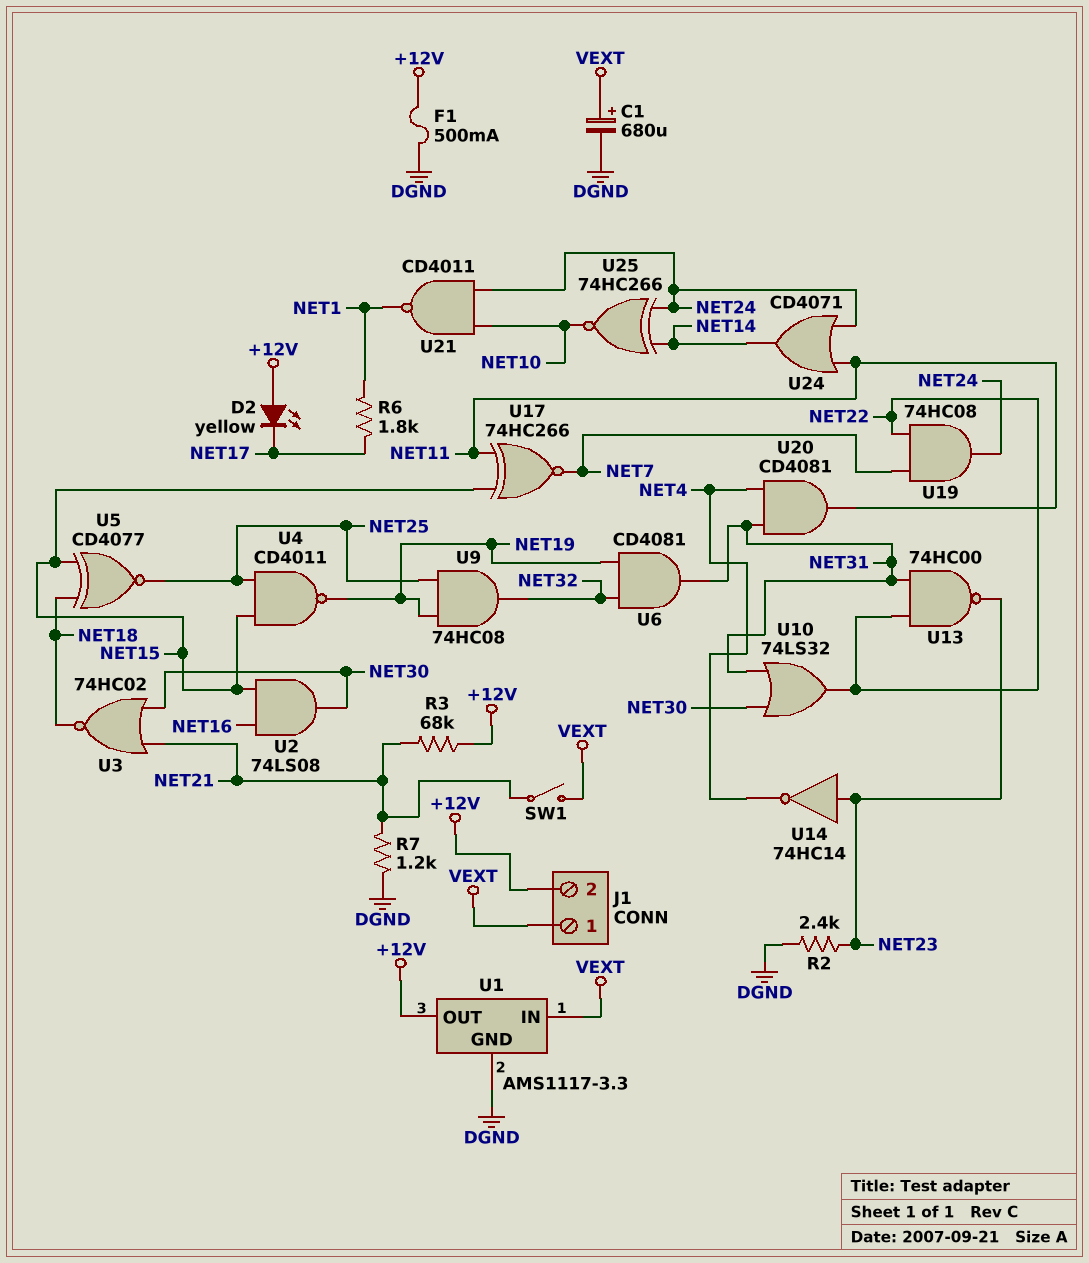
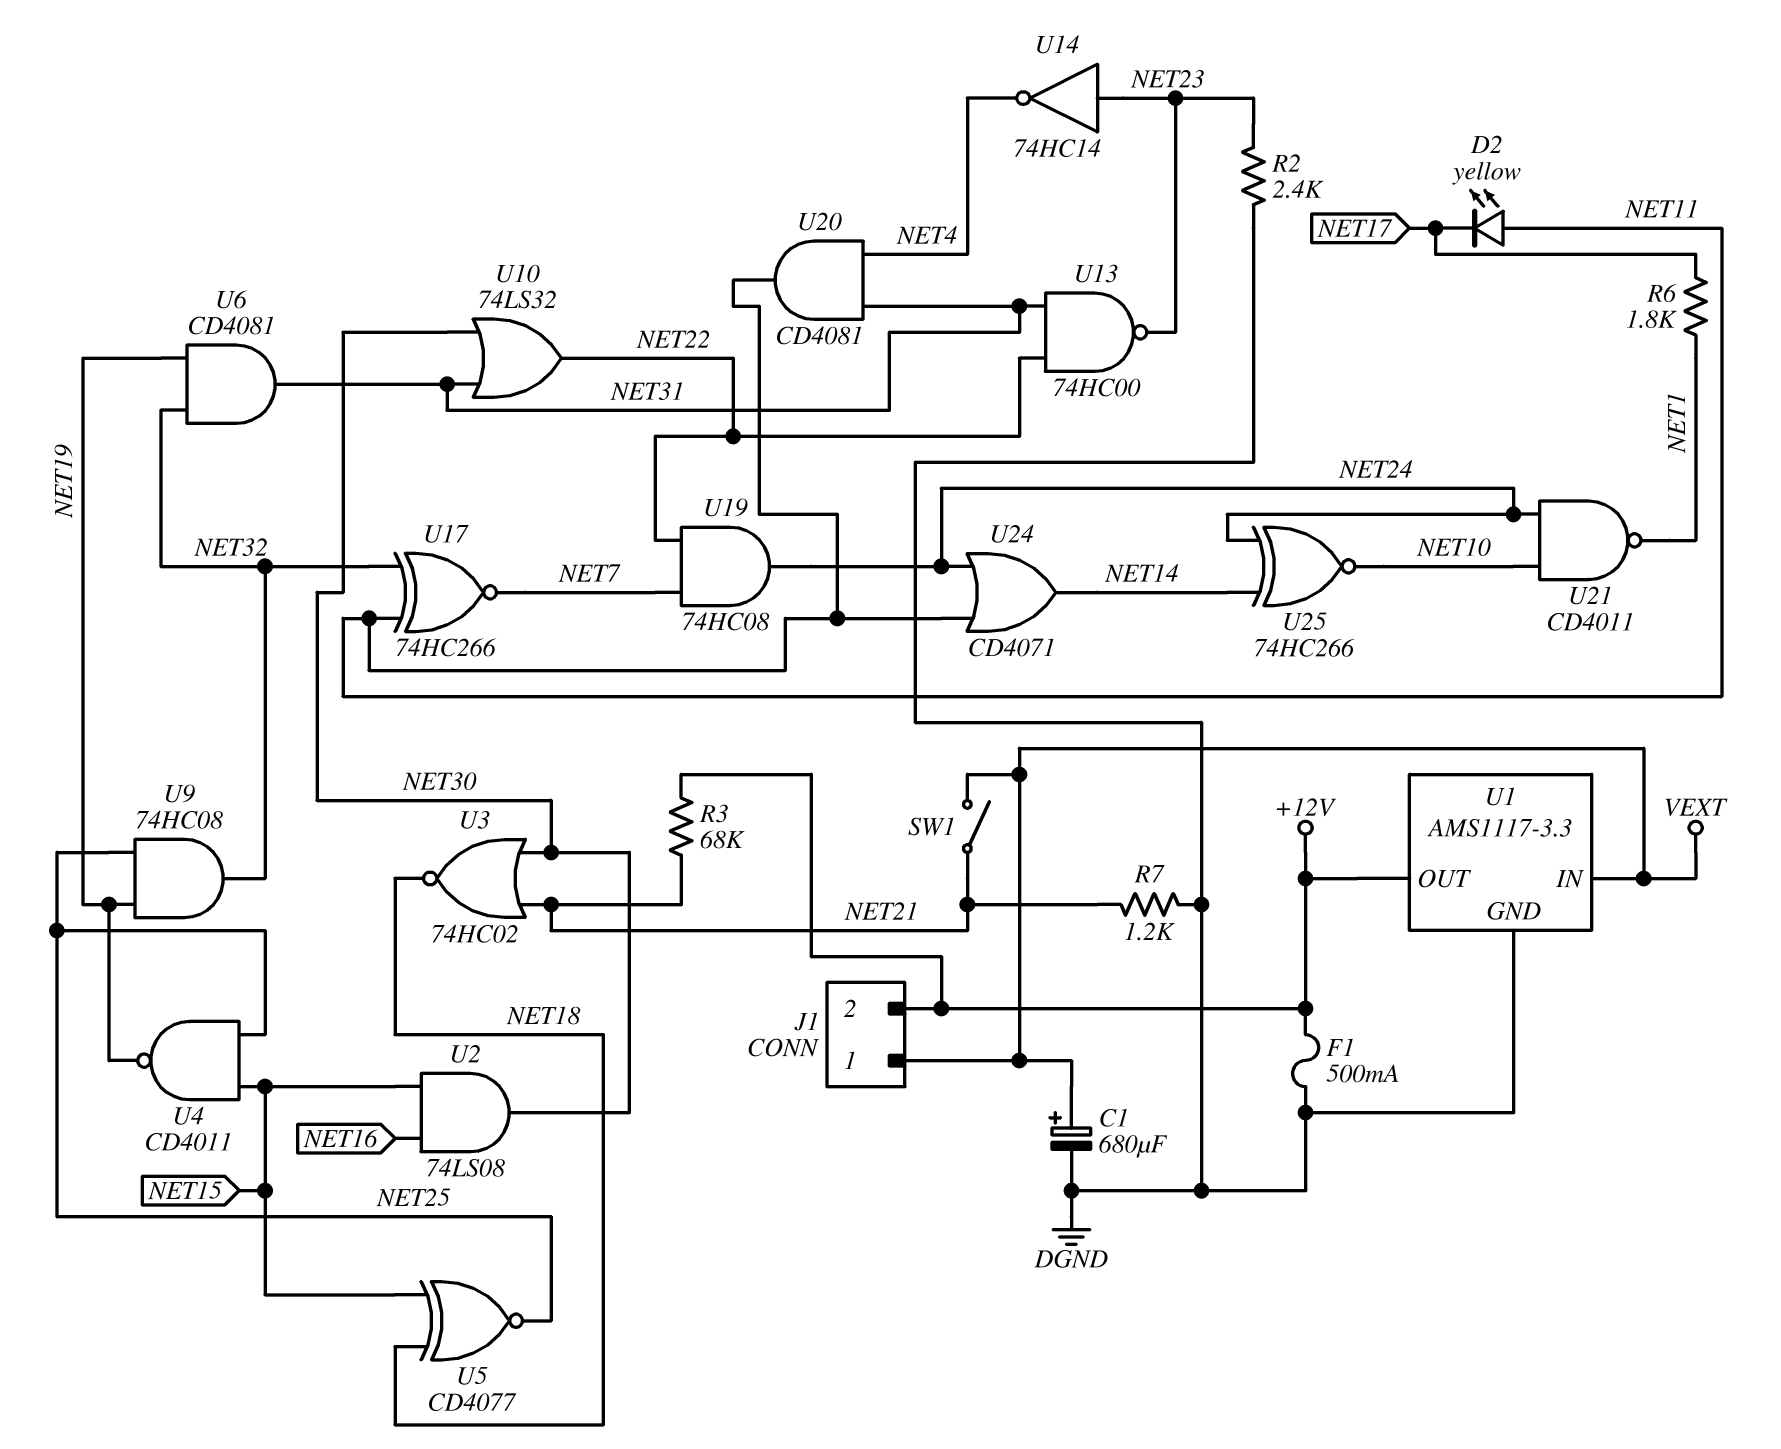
D2: LED yellow (A +12V, K NET17) -> LED yellow (A NET11, K NET17)
U17: XNOR 74HC266 (in NET11, in NET15, out NET7) -> XNOR 74HC266 (in NET11, in NET32, out NET7)

